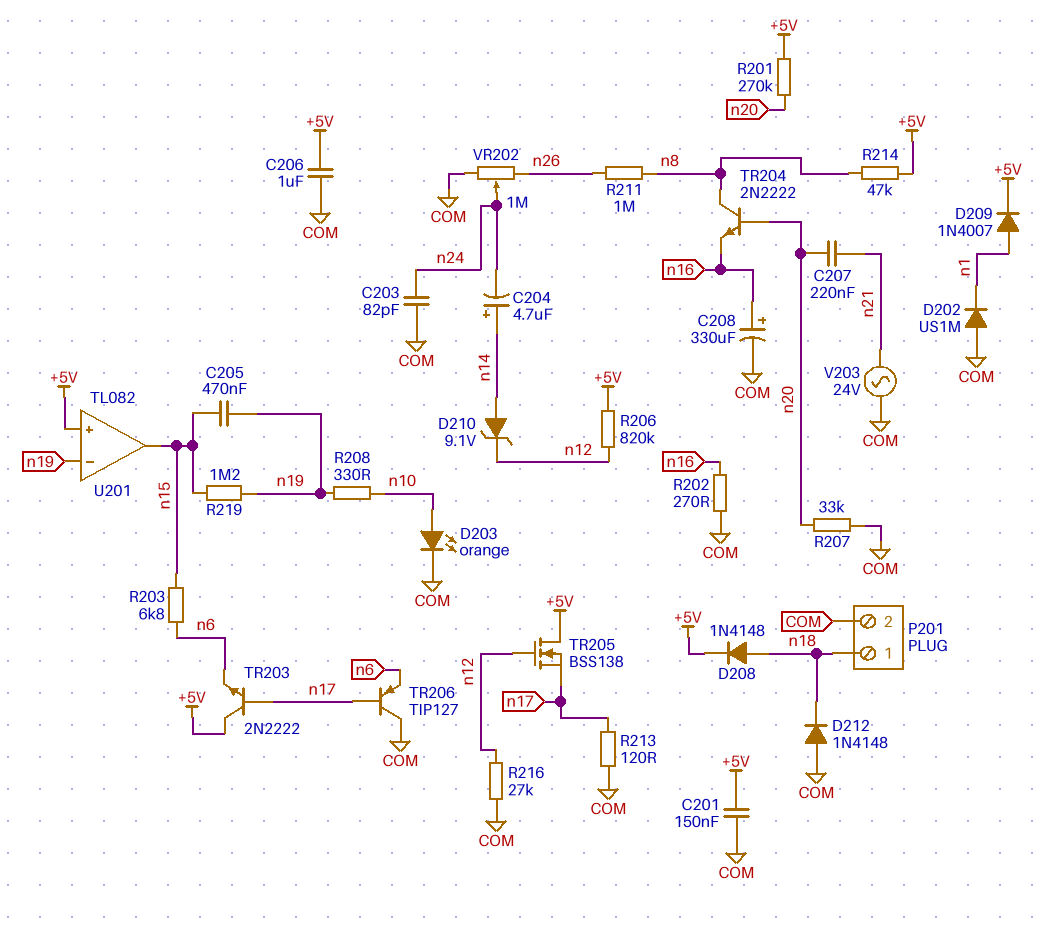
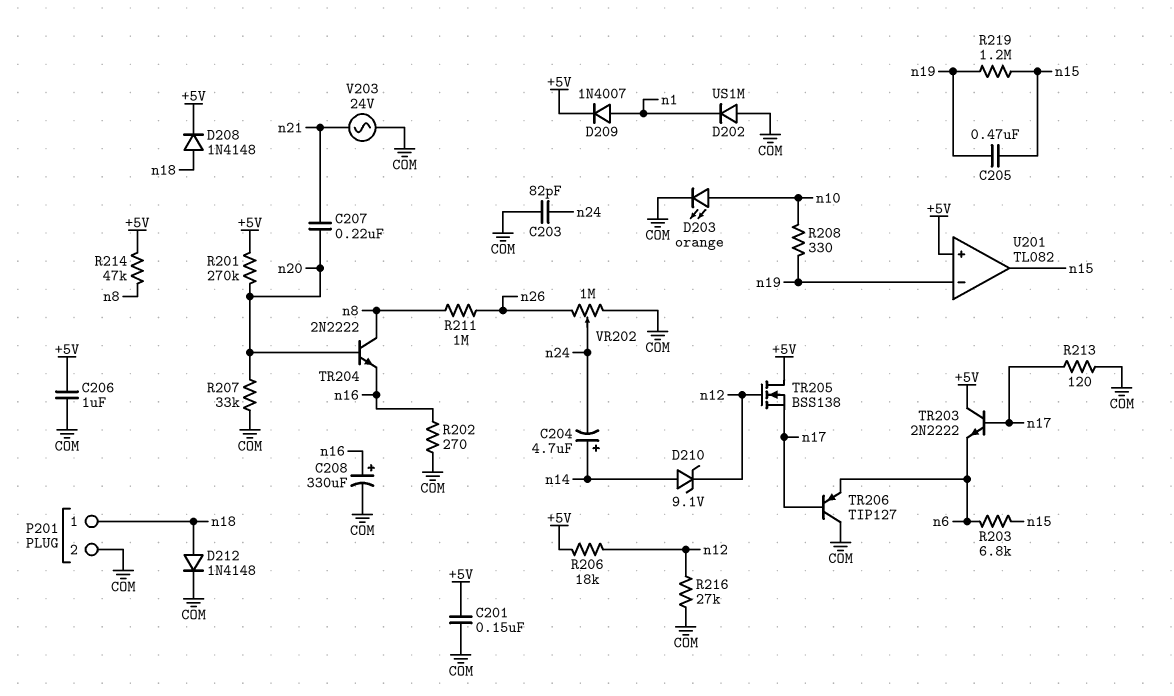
D212: diode 1N4148 (A COM, K n18) -> diode 1N4148 (A n18, K COM)
R206: 820k (+5V, n12) -> 18k (+5V, n12)

